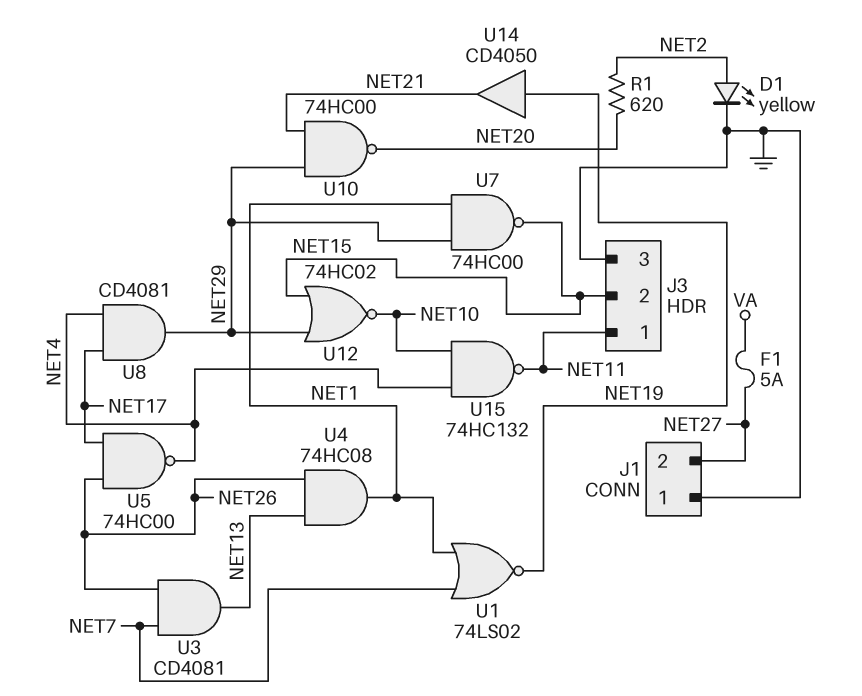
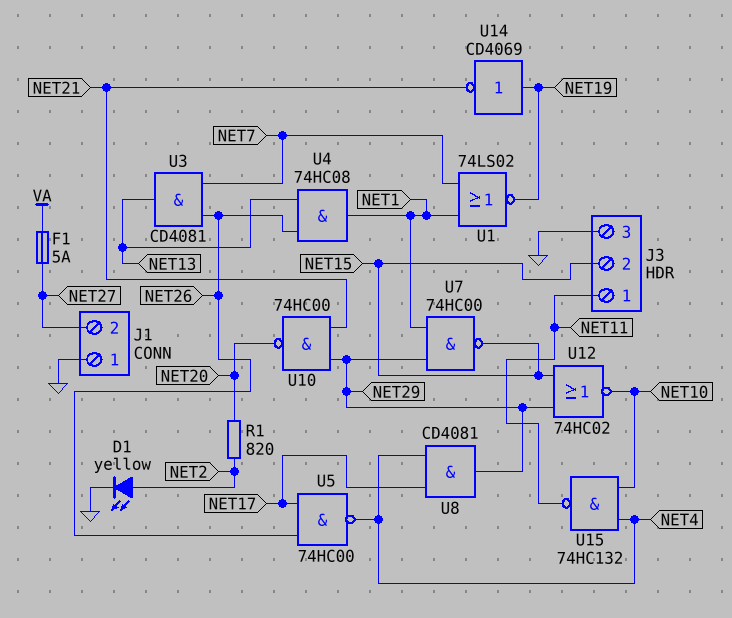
R1: 620 (NET2, NET20) -> 820 (NET2, NET20)
U14: buffer CD4050 (in NET19, out NET21) -> NOT CD4069 (in NET19, out NET21)

